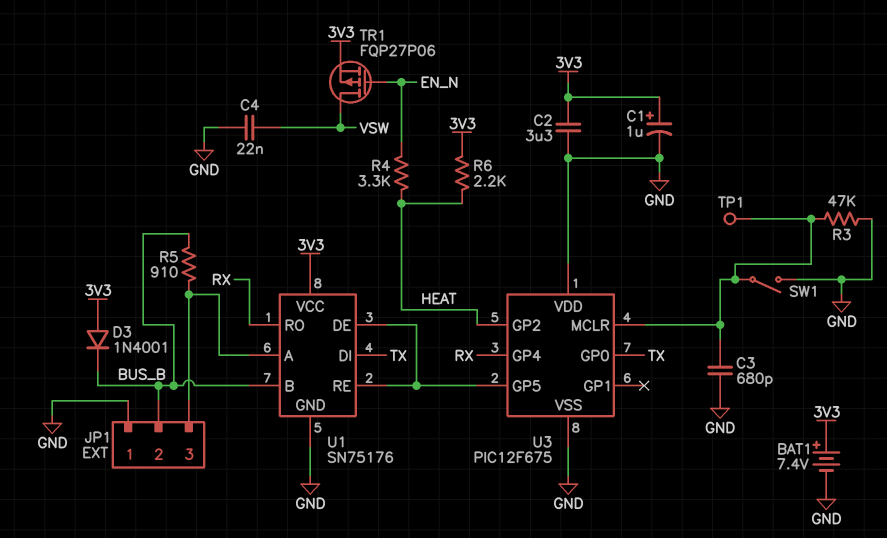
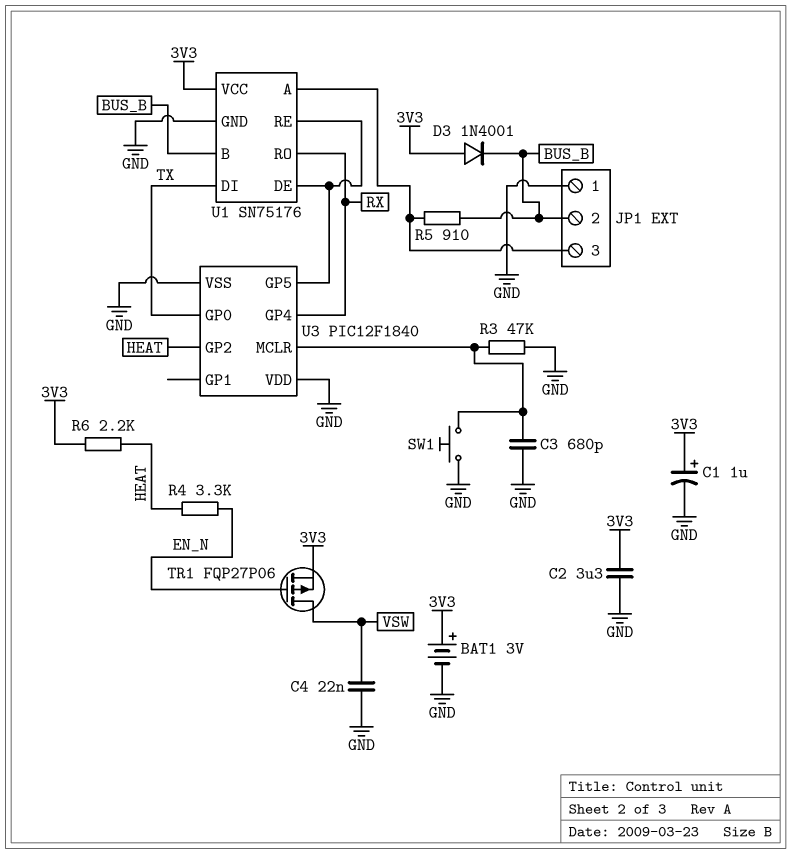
BAT1: 7.4V (plus 3V3, minus GND) -> 3V (plus 3V3, minus GND)
SW1: switch (GND, U3/MCLR) -> button (GND, U3/MCLR)
TP1: test point (U3/MCLR) -> none
U3: PIC12F675 -> PIC12F1840

